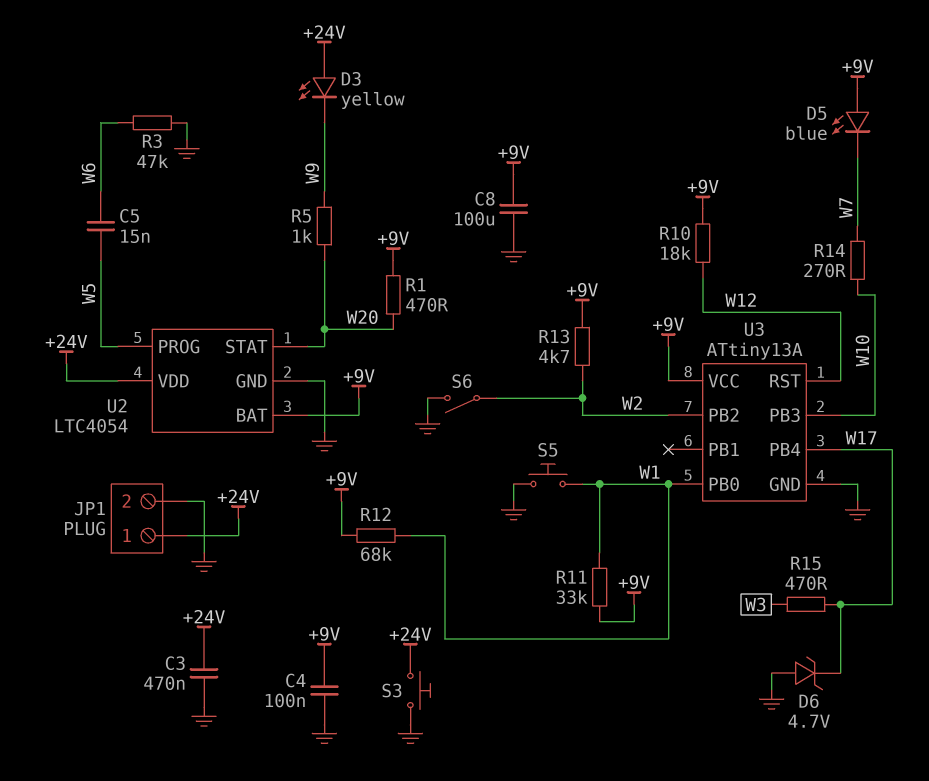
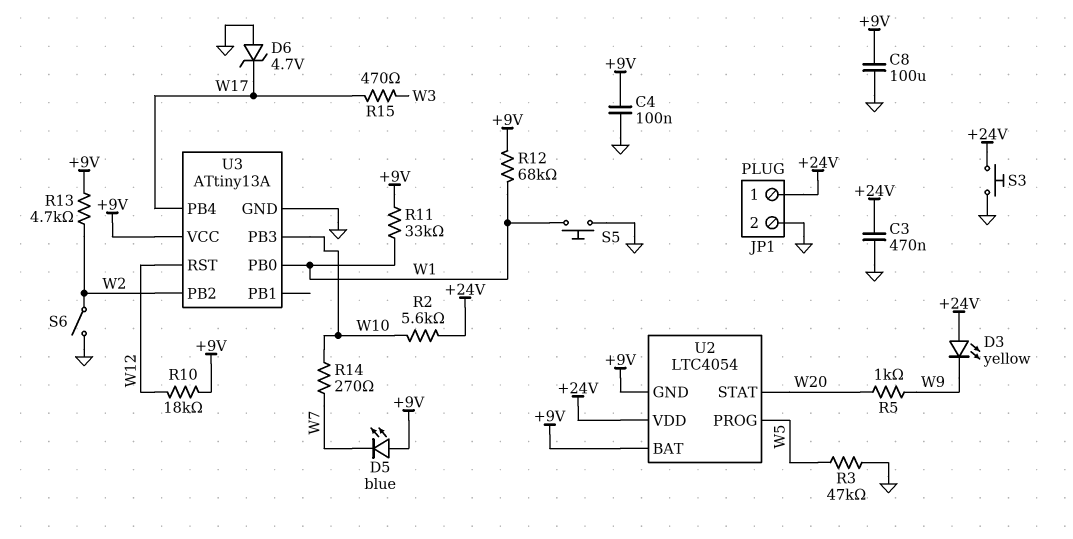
C5: 15nF (W5, W6) -> none
R1: 470 (+9V, W20) -> none
R2: none -> 5.6k (+24V, W10)
R3: 47k (GND, W6) -> 47k (GND, W5)
U2 pin GND: GND -> +9V

